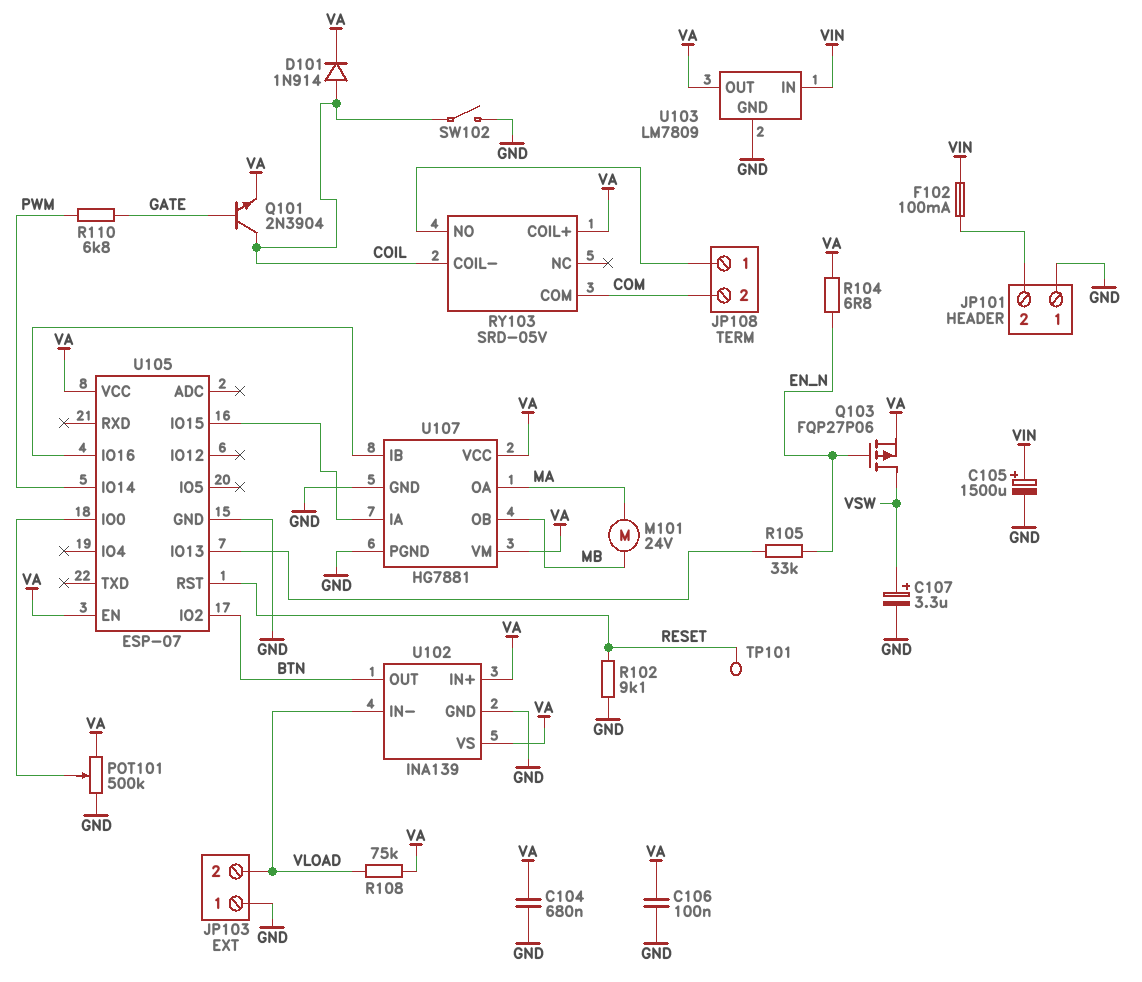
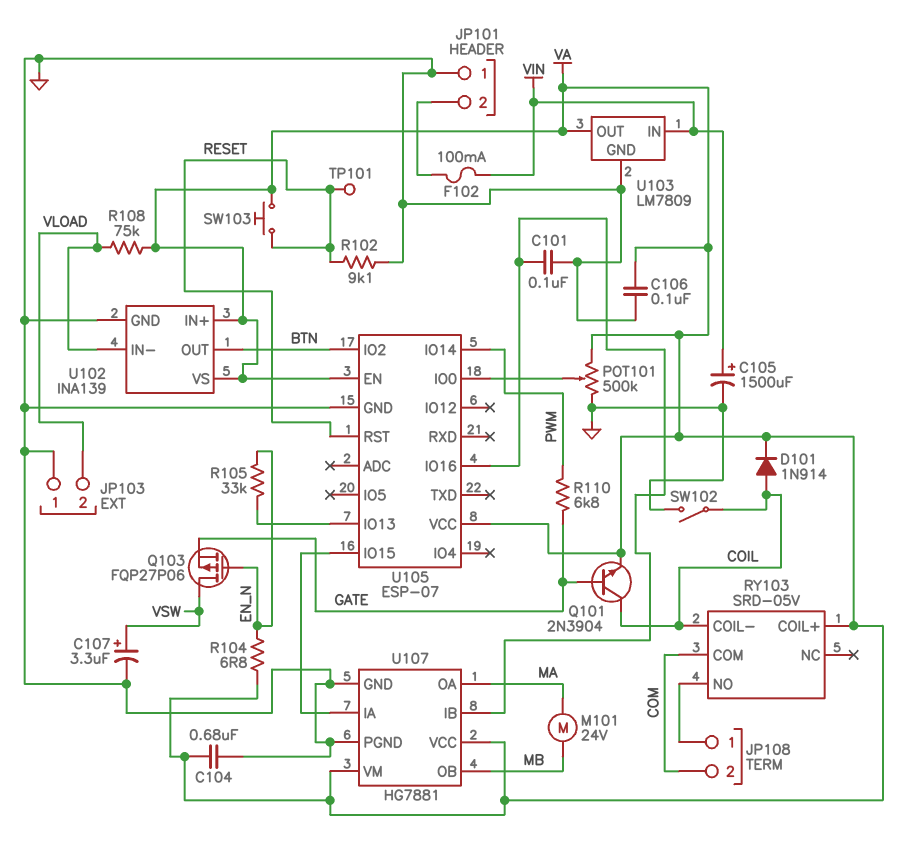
C101: none -> 100nF (GND, U105/IO16)
Q103: PMOS FQP27P06 (G EN_N, D VSW, S VA) -> PMOS FQP27P06 (G EN_N, D VSW, S GATE)
SW103: none -> button (RESET, VA)

